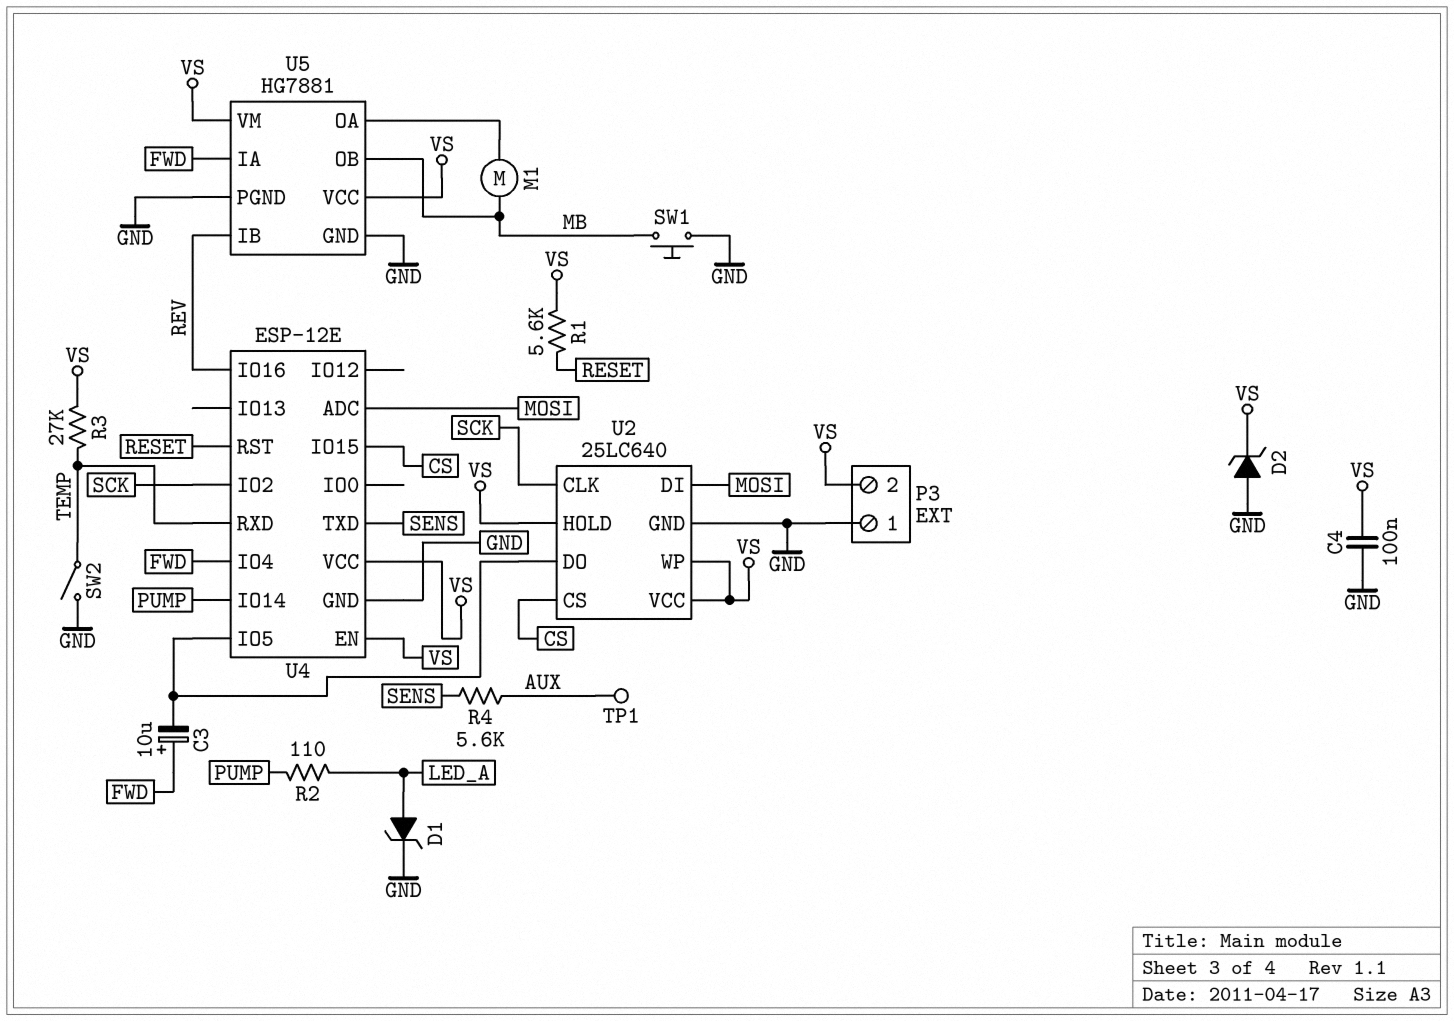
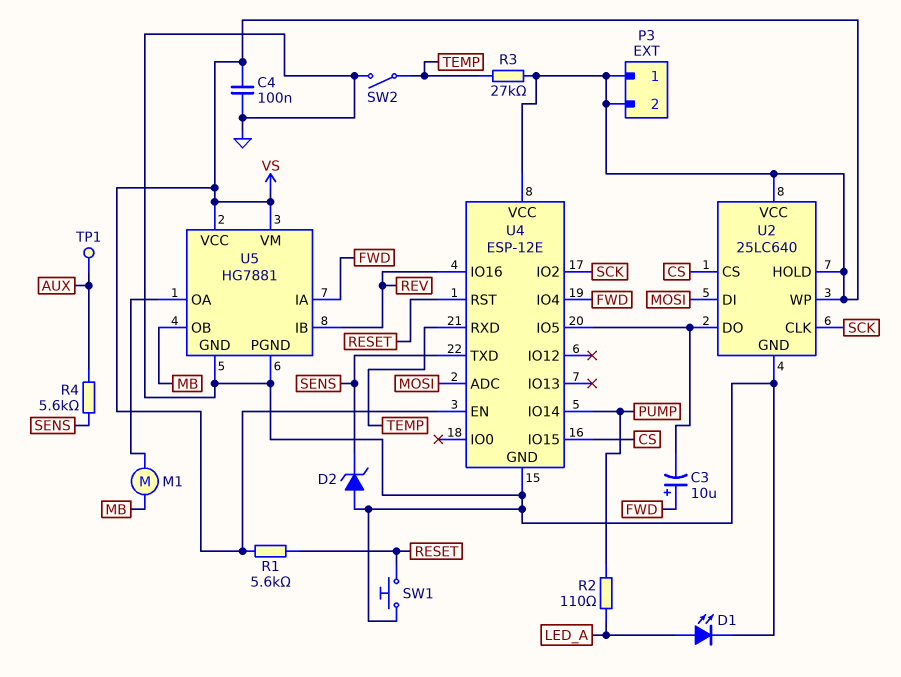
D1: zener (A LED_A, K GND) -> LED (A LED_A, K GND)
D2: zener (A GND, K VS) -> zener (A GND, K SENS)
P3 pin 1: GND -> VS
SW1: button (GND, MB) -> button (GND, RESET)

